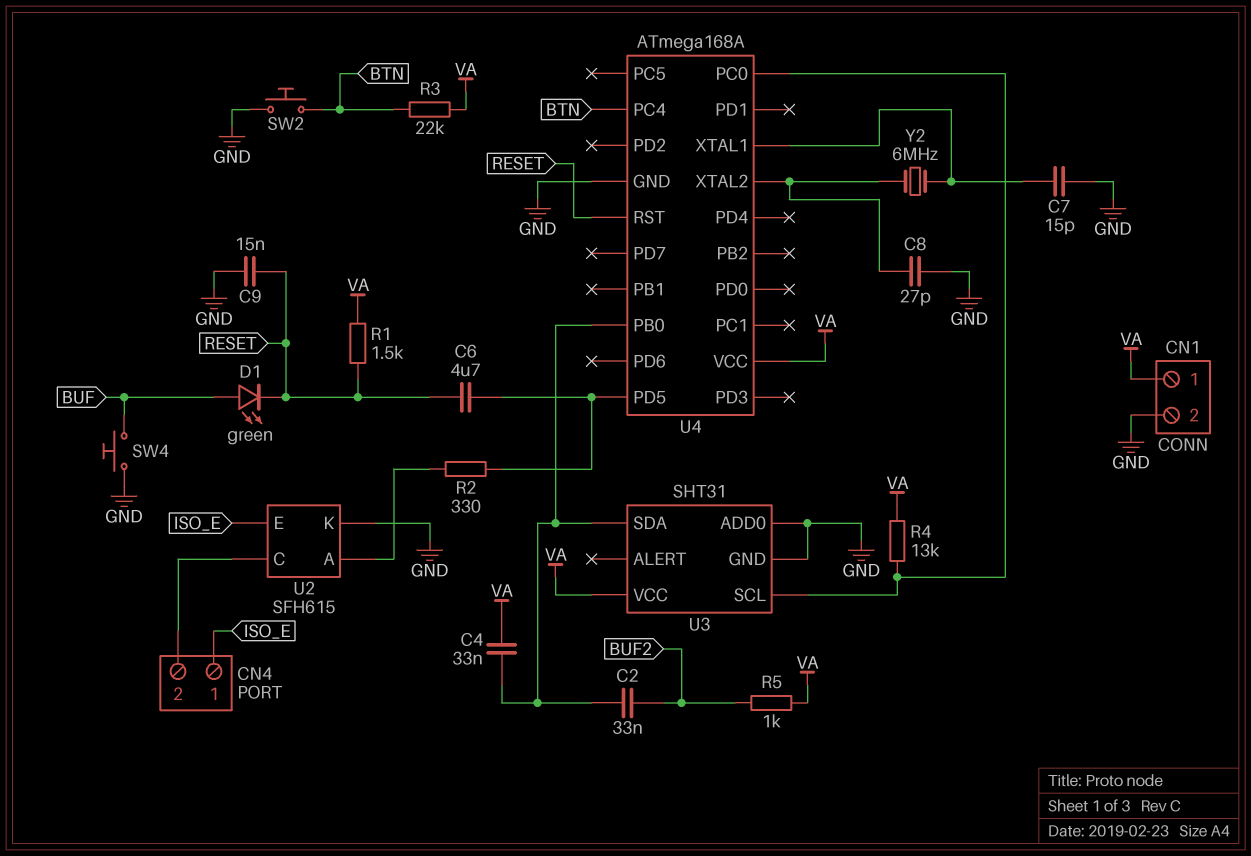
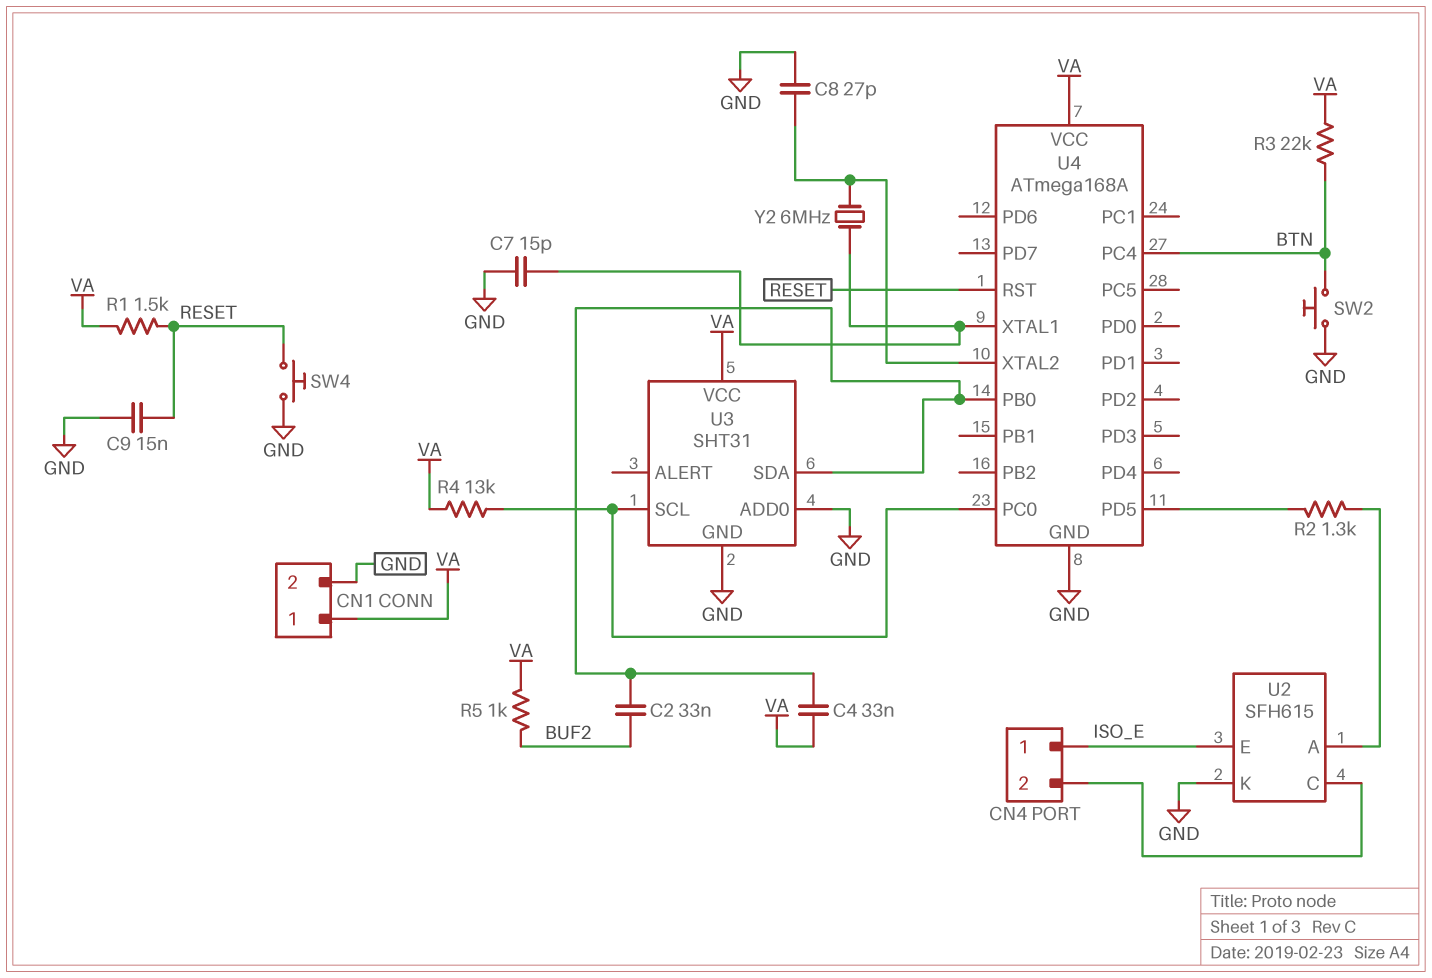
C6: 4.7uF (RESET, U4/PD5) -> none
D1: LED green (A BUF, K RESET) -> none
R2: 330 (U2/A, U4/PD5) -> 1.3k (U2/A, U4/PD5)
SW4: button (BUF, GND) -> button (GND, RESET)

